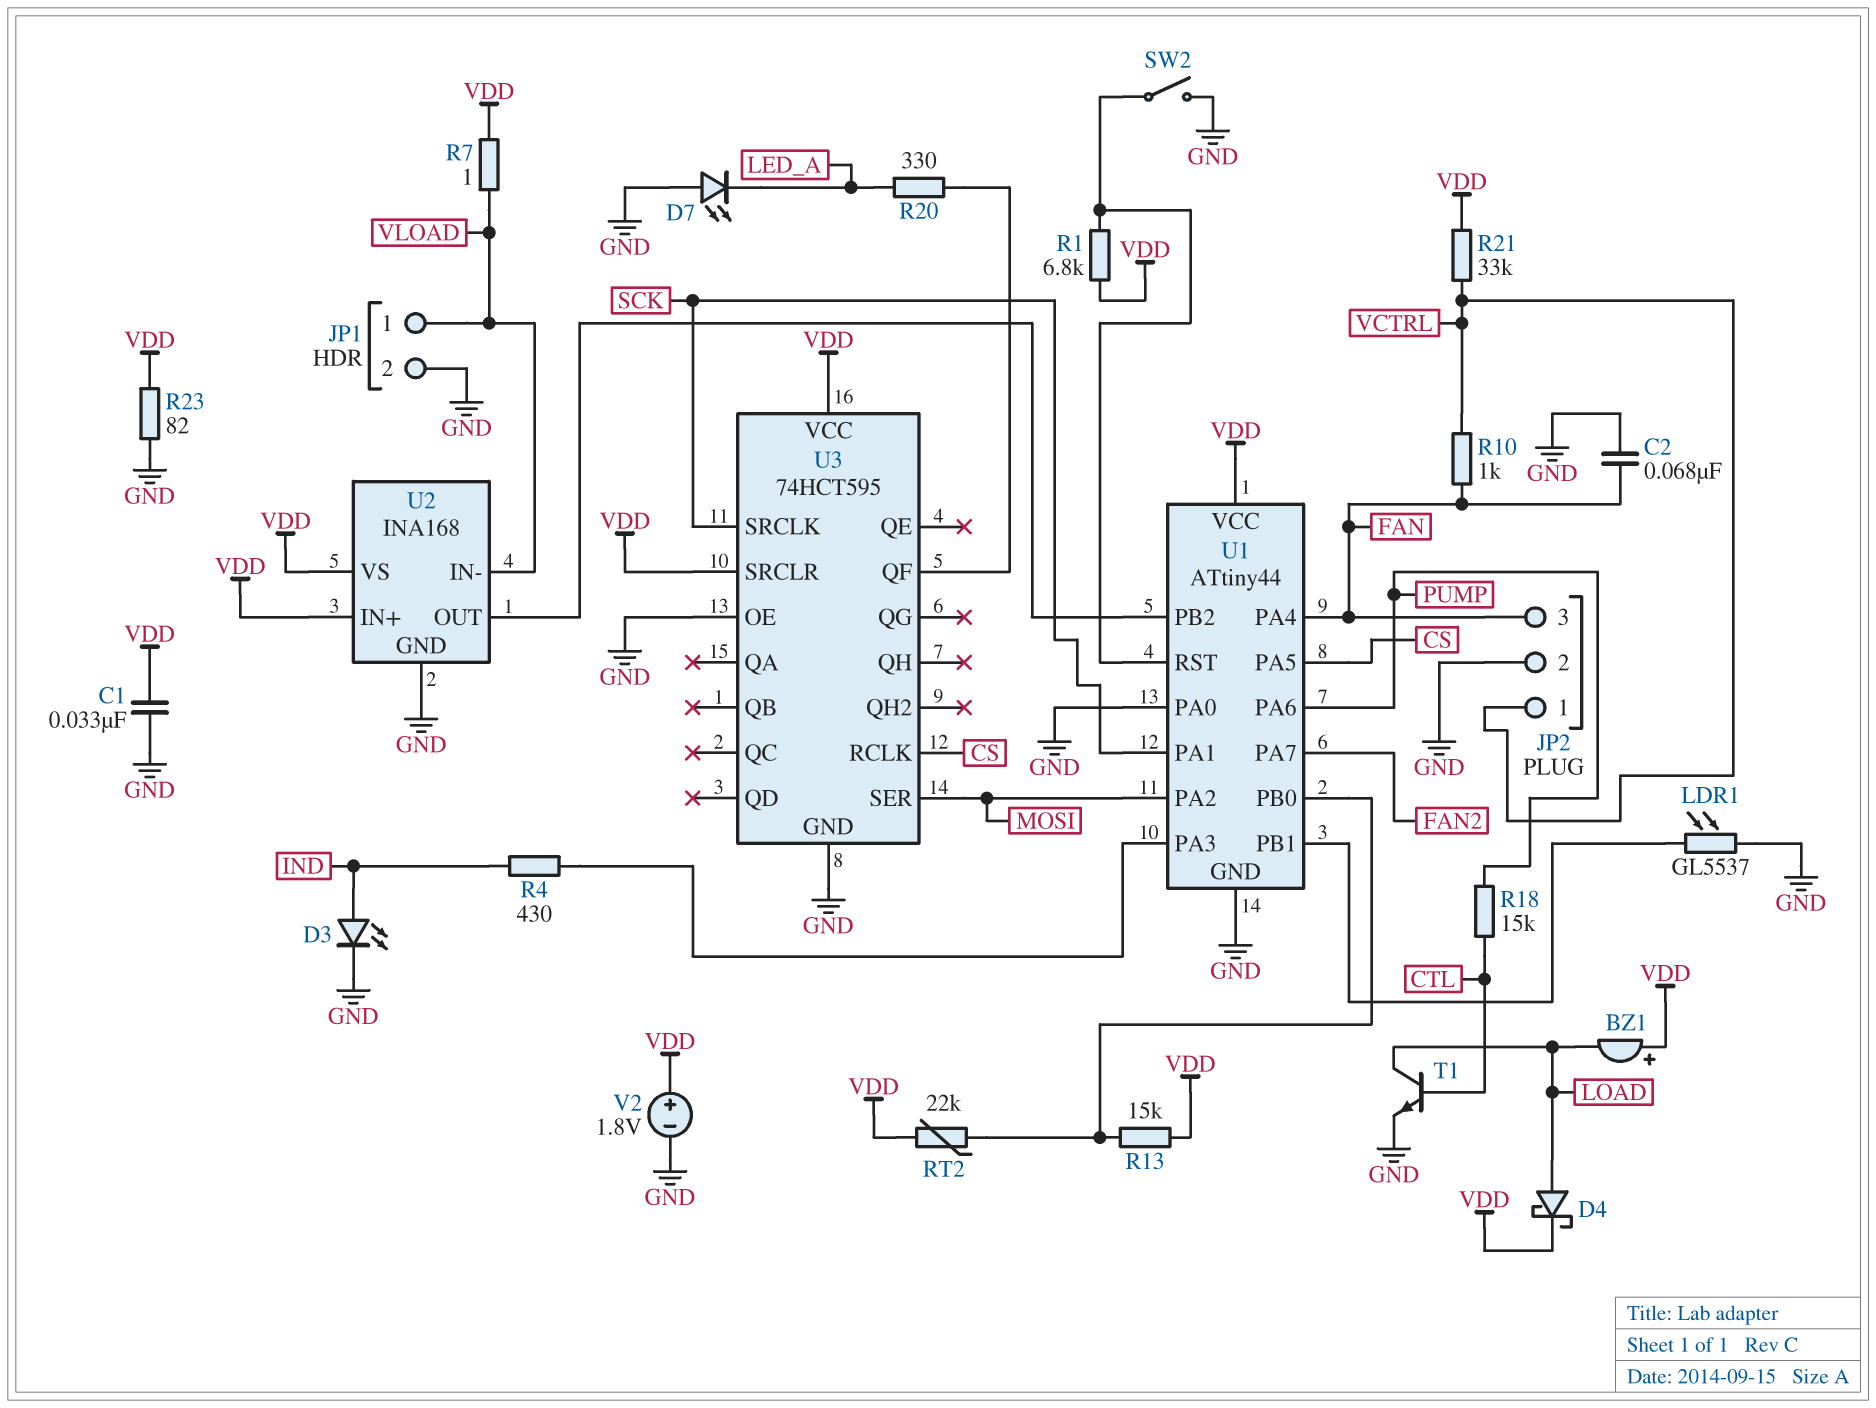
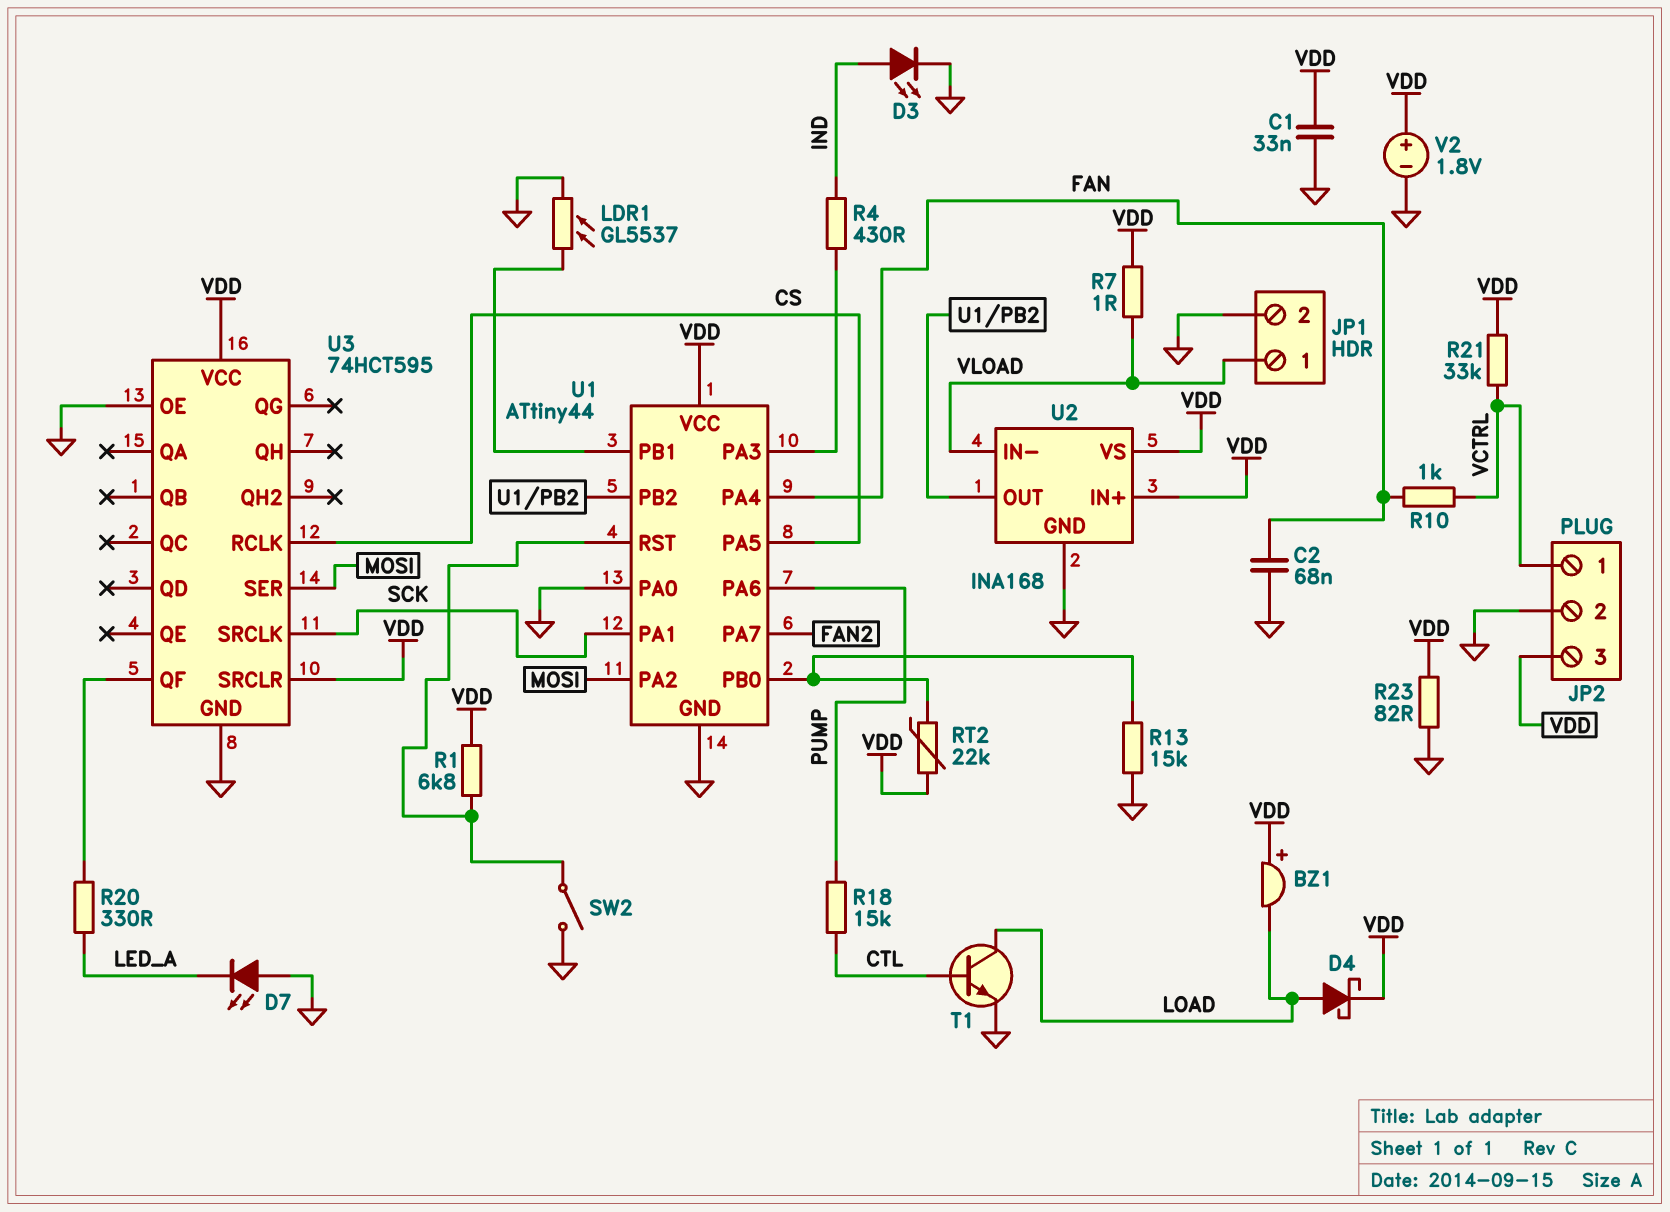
JP2 pin 3: FAN -> VDD
R13: 15k (U1/PB0, VDD) -> 15k (GND, U1/PB0)

